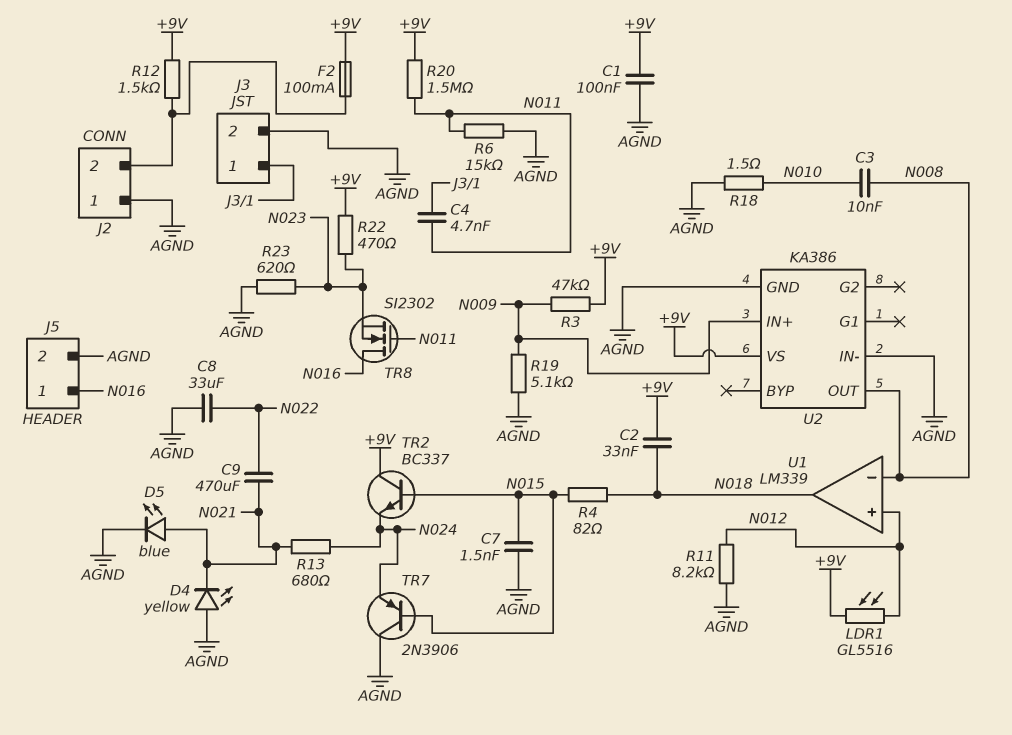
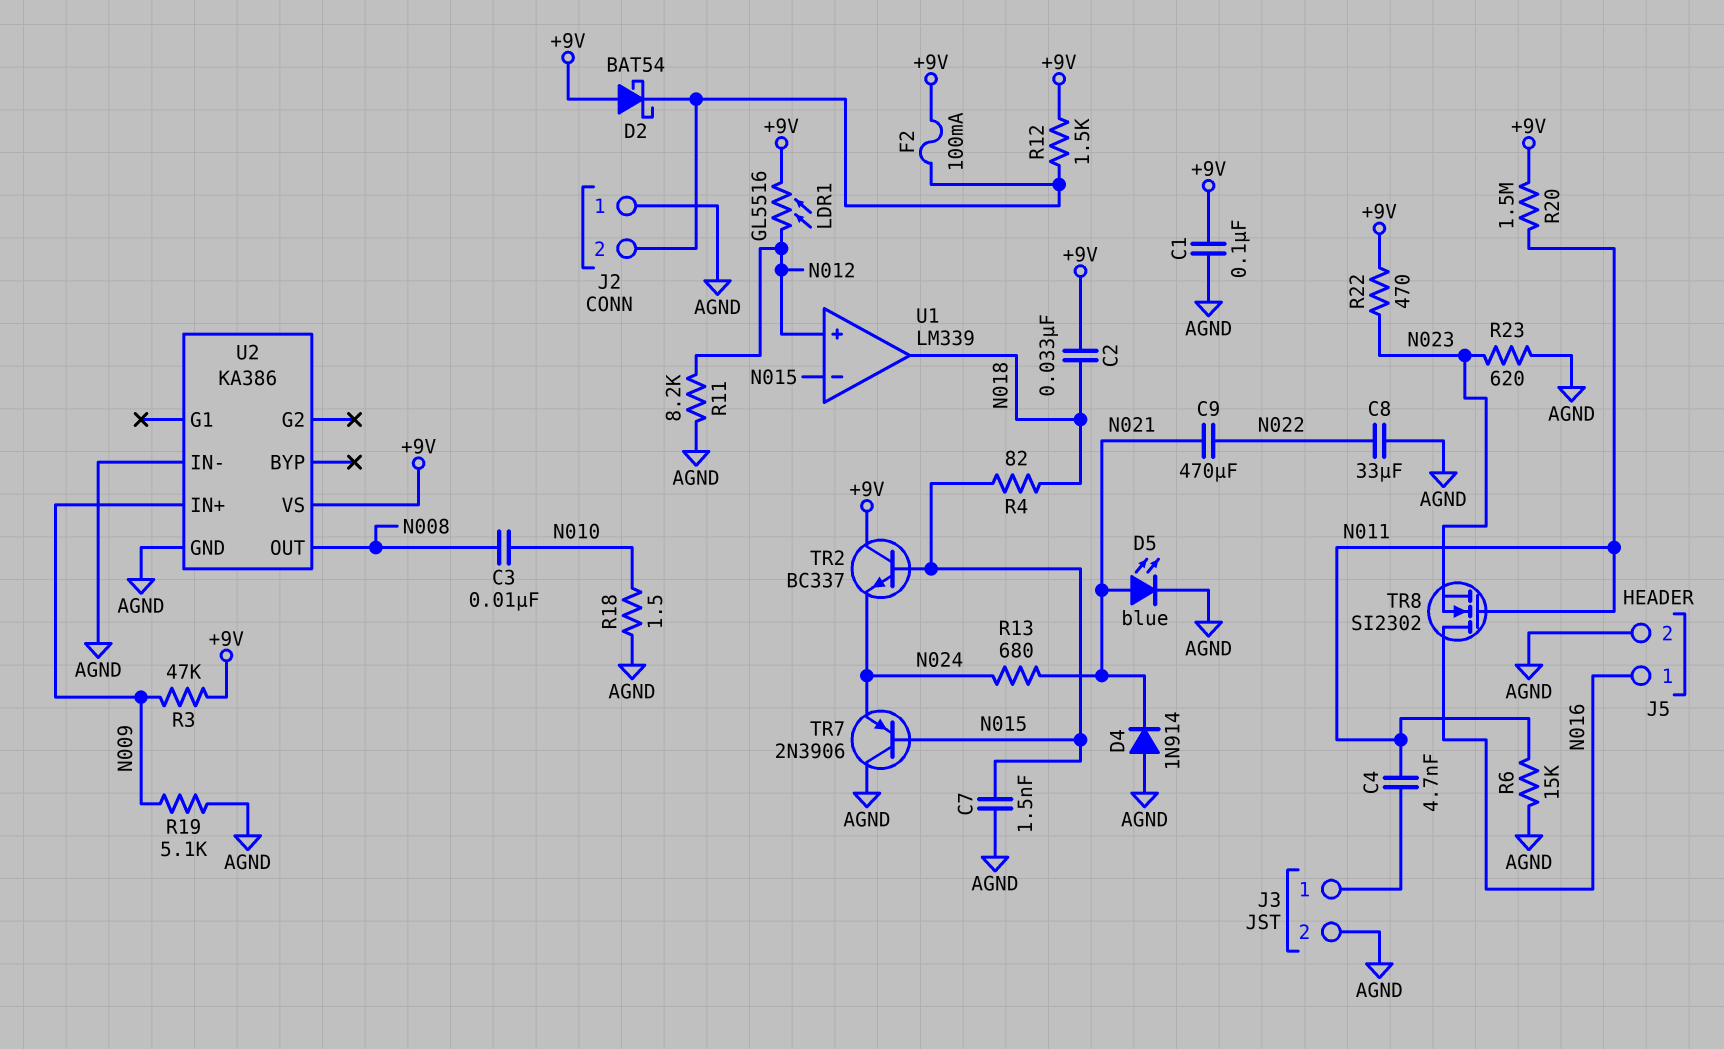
D2: none -> schottky BAT54 (A +9V, K J2/2)
D4: LED yellow (A AGND, K N021) -> diode 1N914 (A AGND, K N021)
U1 pin in-: N008 -> N015

